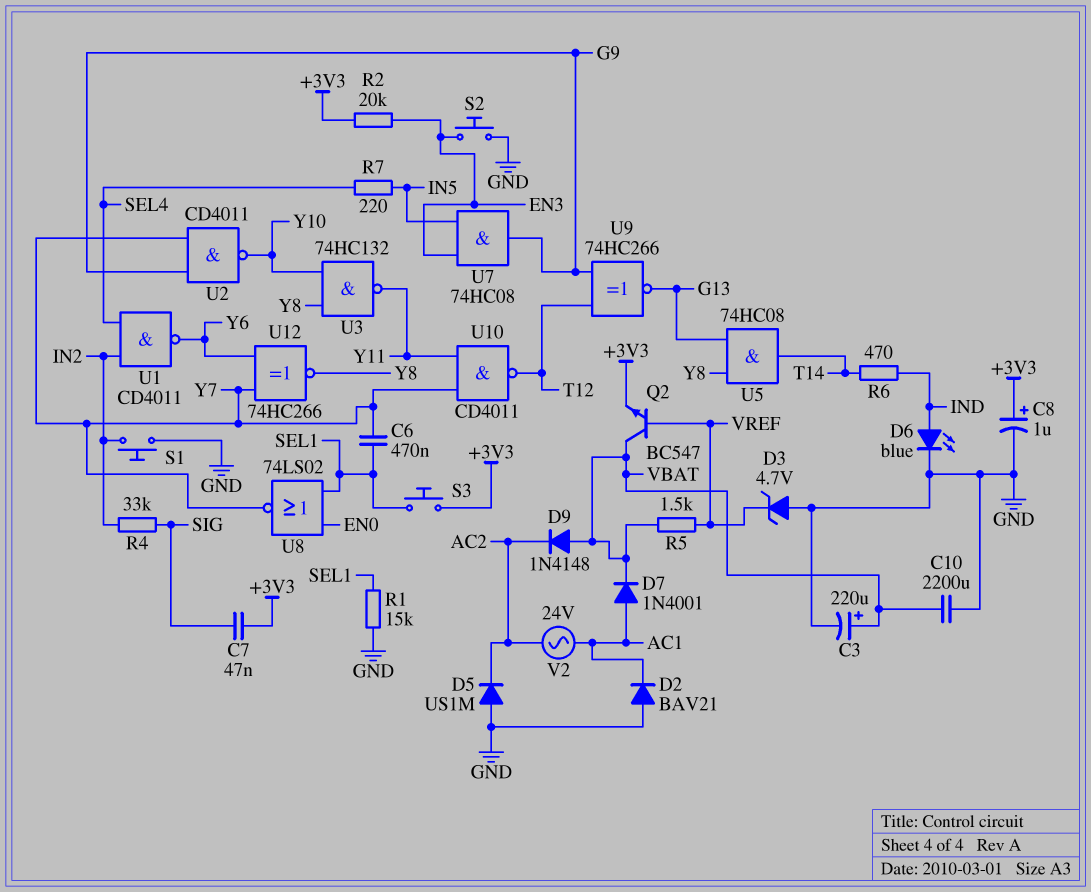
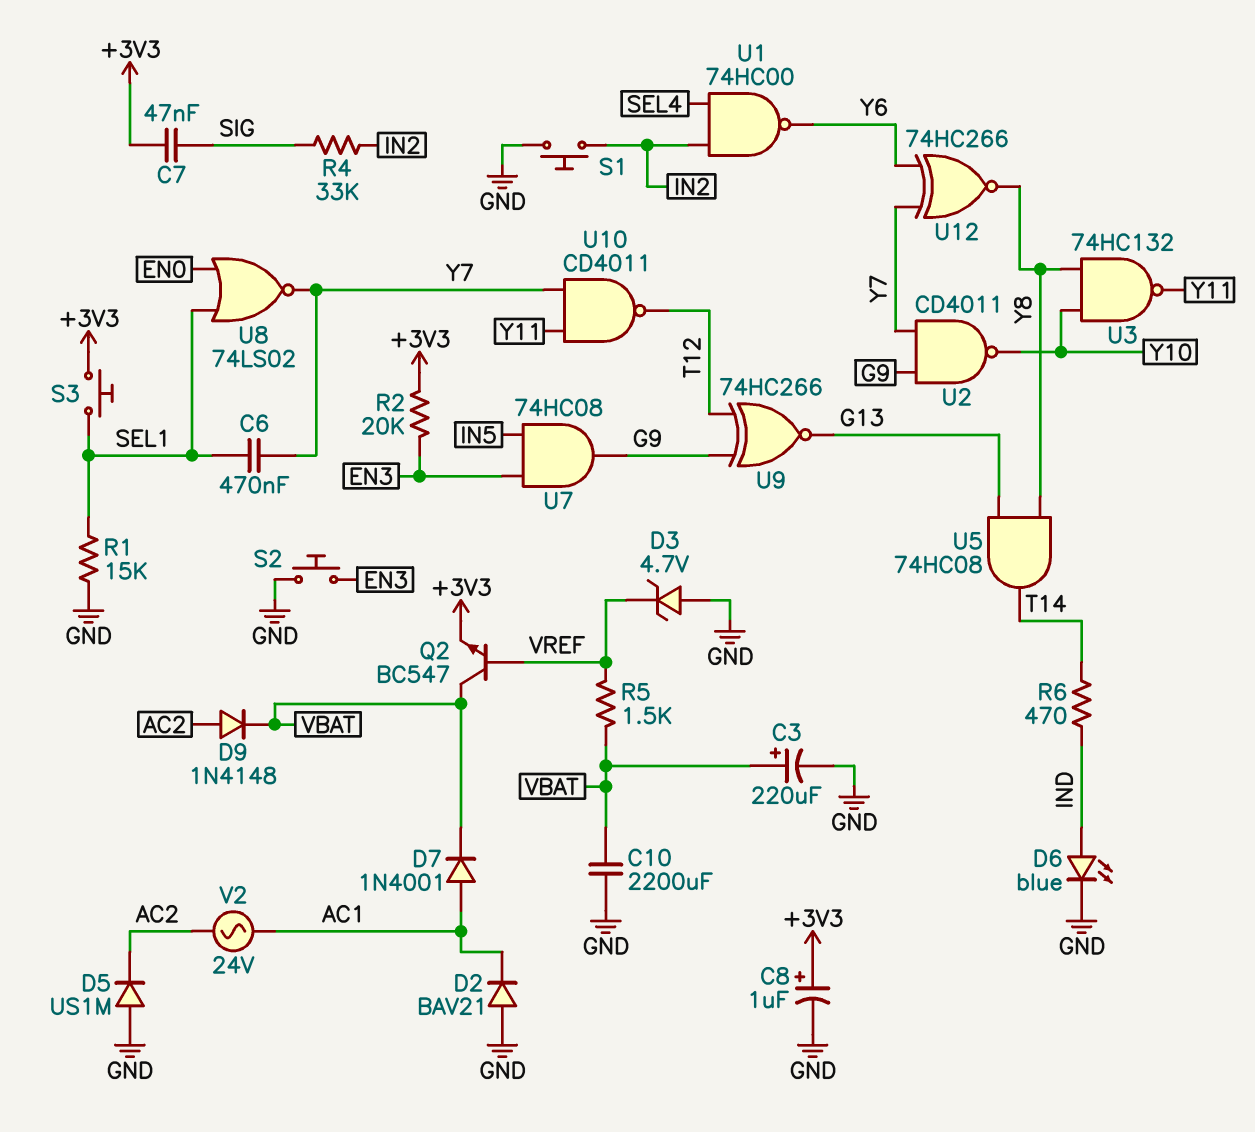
D9: diode 1N4148 (A VBAT, K AC2) -> diode 1N4148 (A AC2, K VBAT)
R7: 220 (IN5, SEL4) -> none
U1: NAND CD4011 (in IN2, in SEL4, out Y6) -> NAND 74HC00 (in IN2, in SEL4, out Y6)

